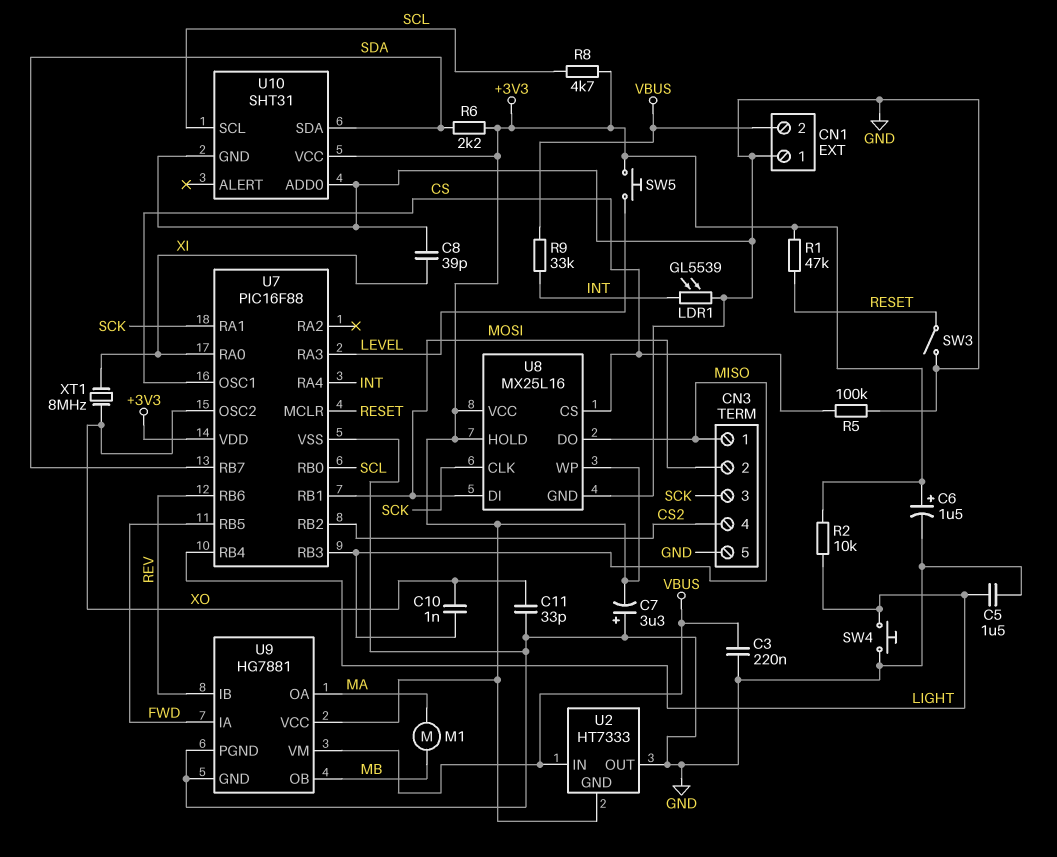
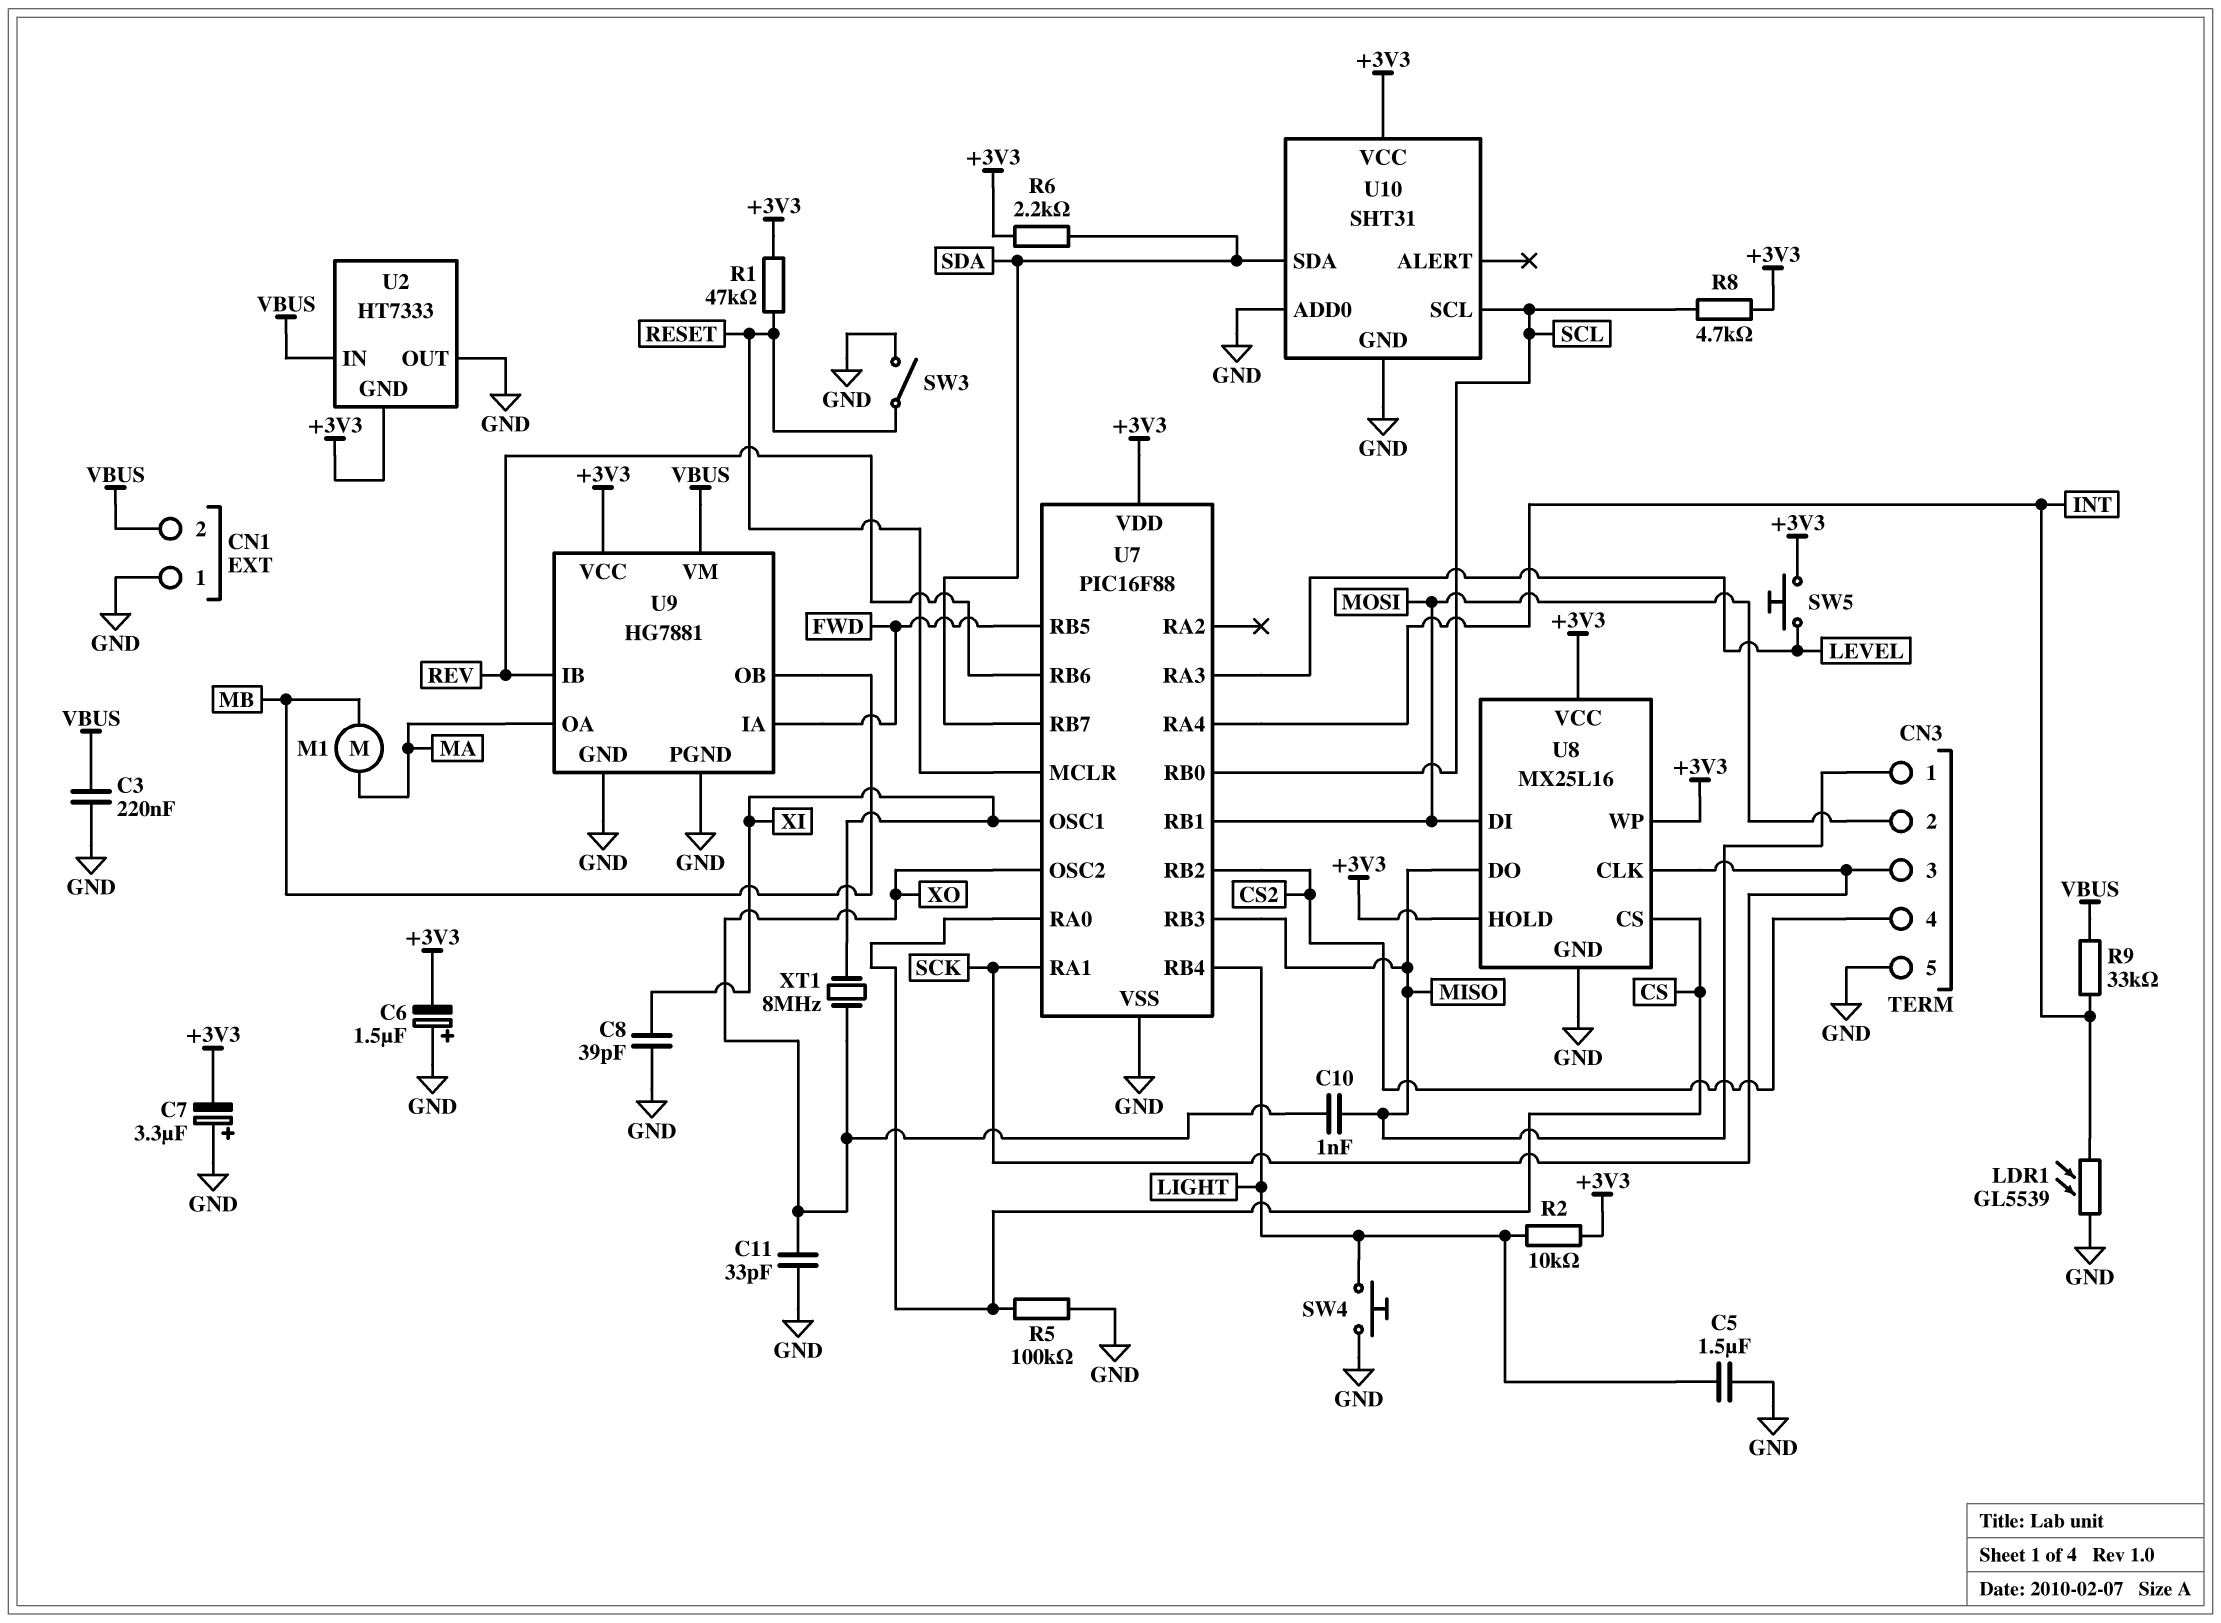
C6: 1.5uF (plus +3V3, minus GND) -> 1.5uF (plus GND, minus +3V3)
U7 pin OSC1: CS -> XI
U7 pin RA0: XI -> CS

